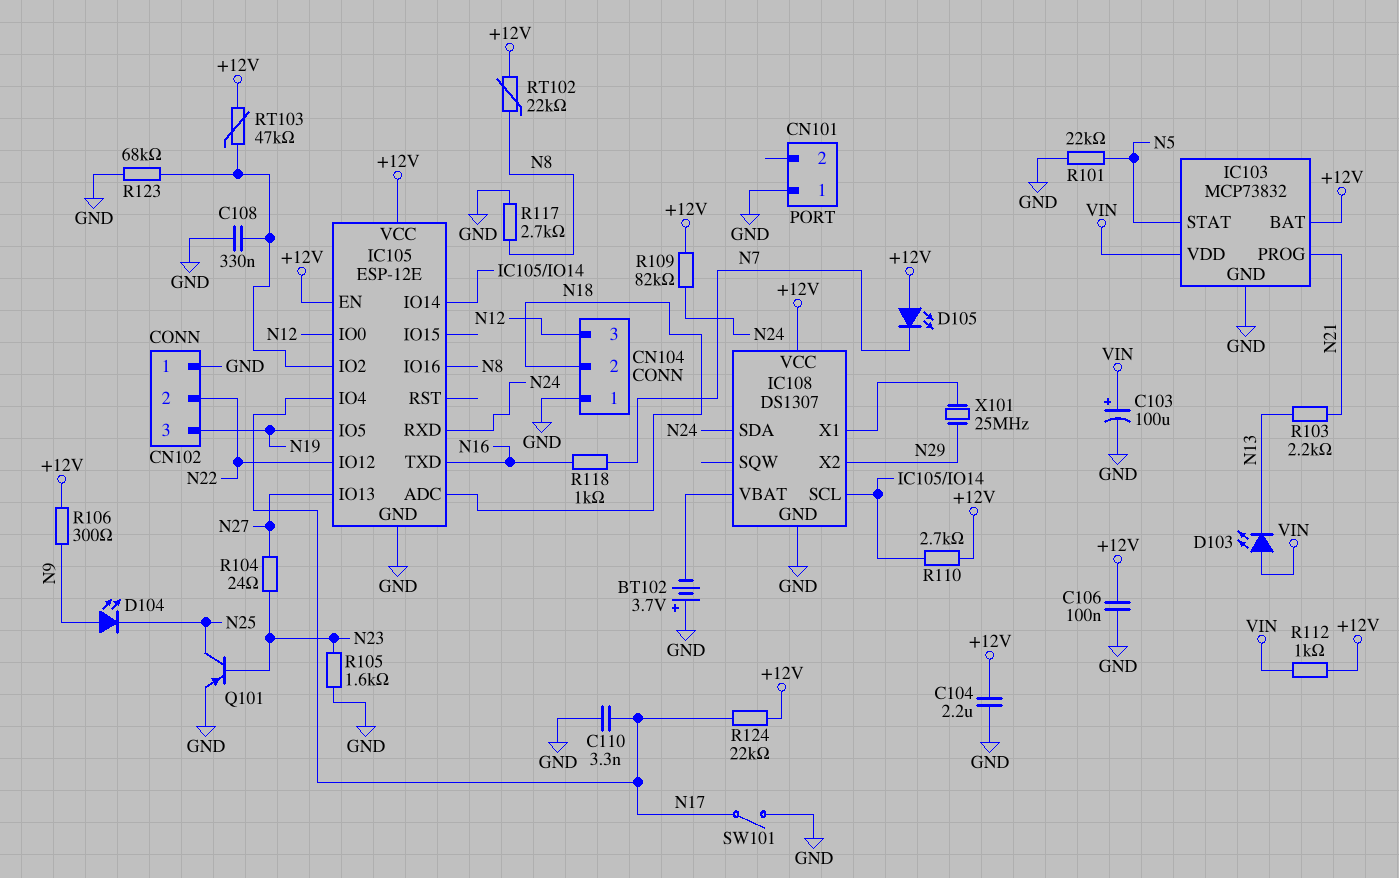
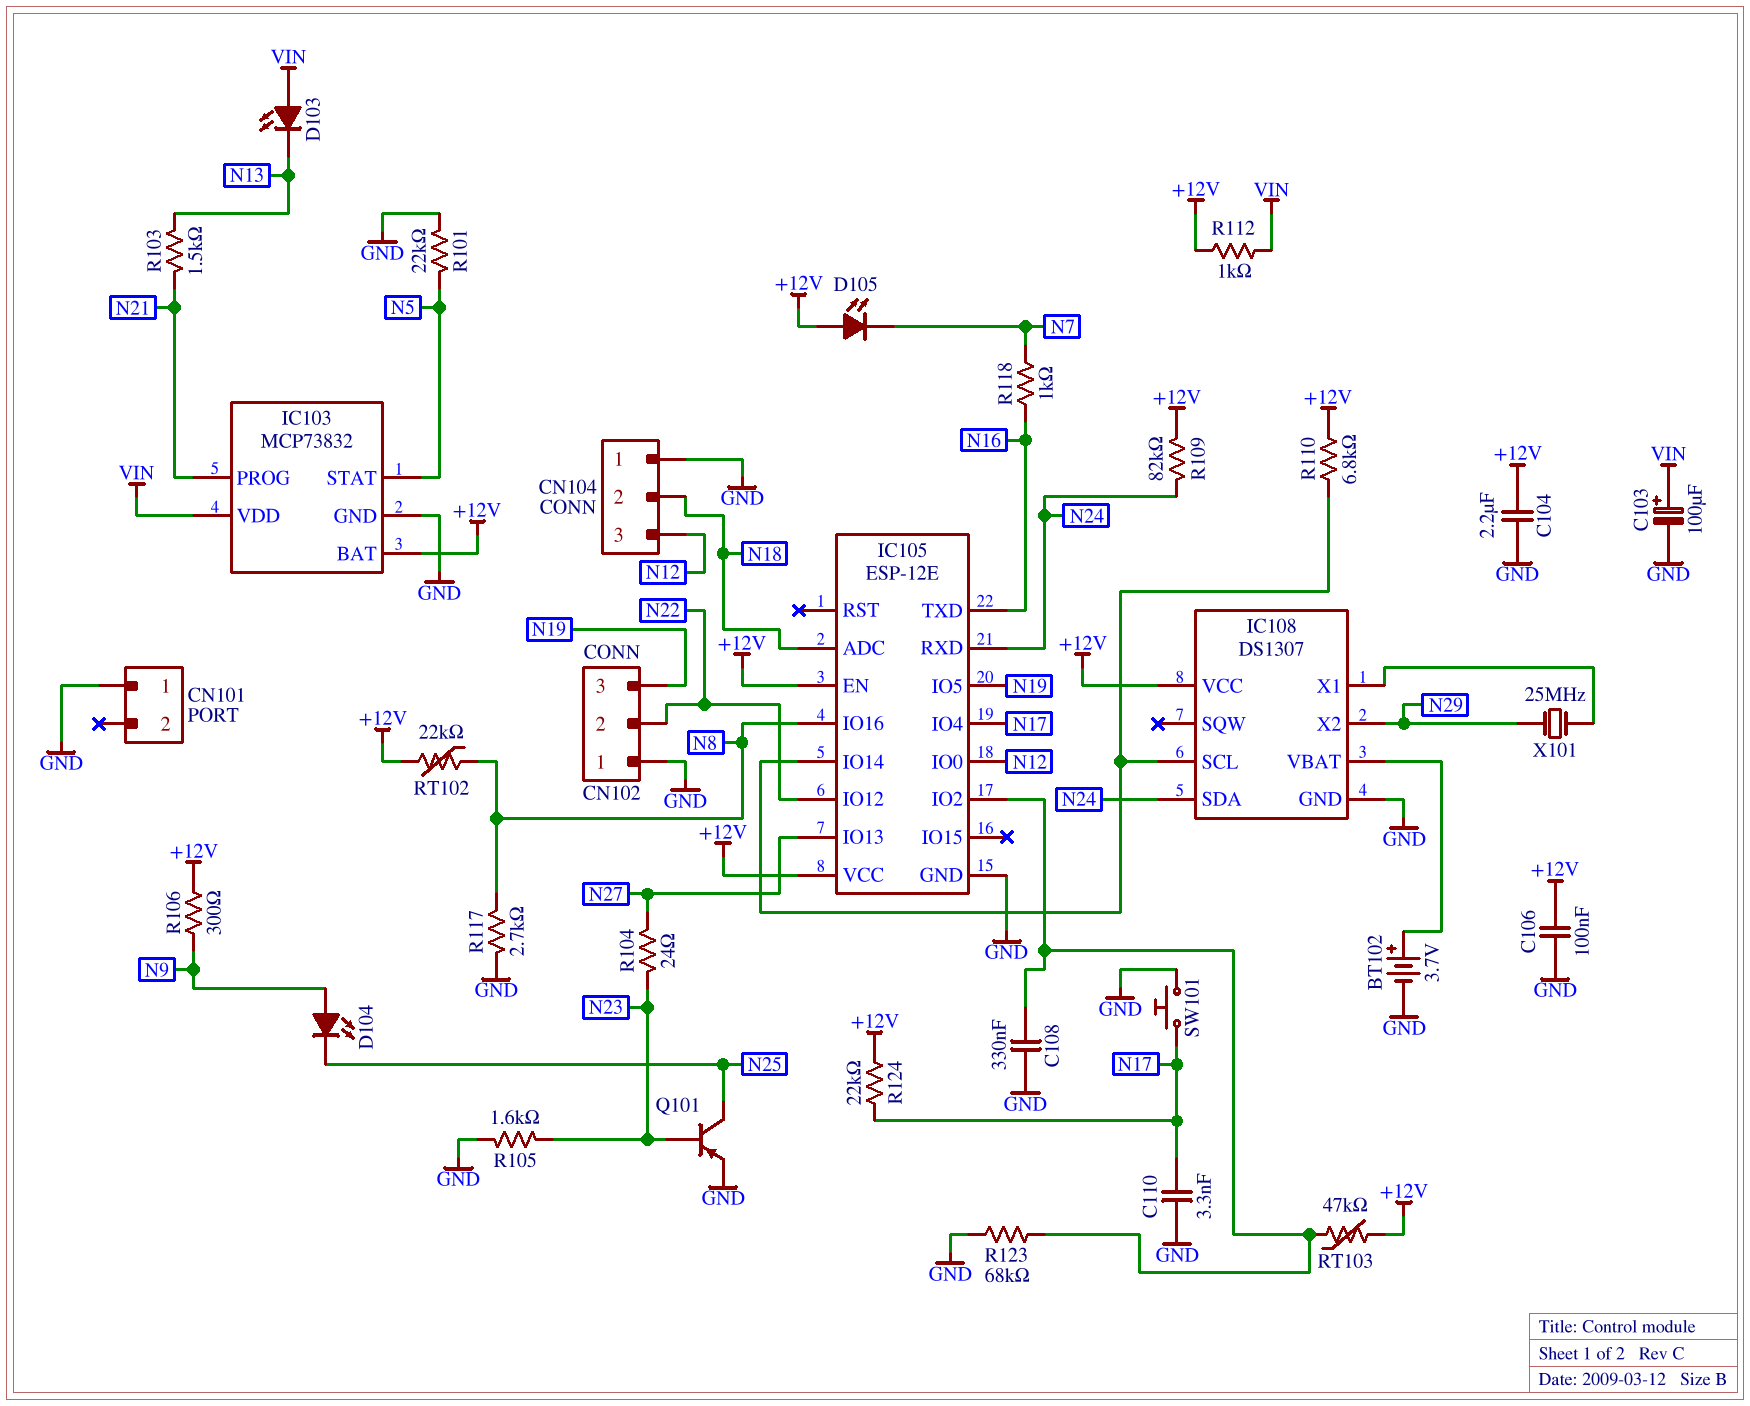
BT102: 3.7V (plus GND, minus IC108/VBAT) -> 3.7V (plus IC108/VBAT, minus GND)
R103: 2.2k (N13, N21) -> 1.5k (N13, N21)
R110: 2.7k (+12V, IC105/IO14) -> 6.8k (+12V, IC105/IO14)
SW101: switch (GND, N17) -> button (GND, N17)

